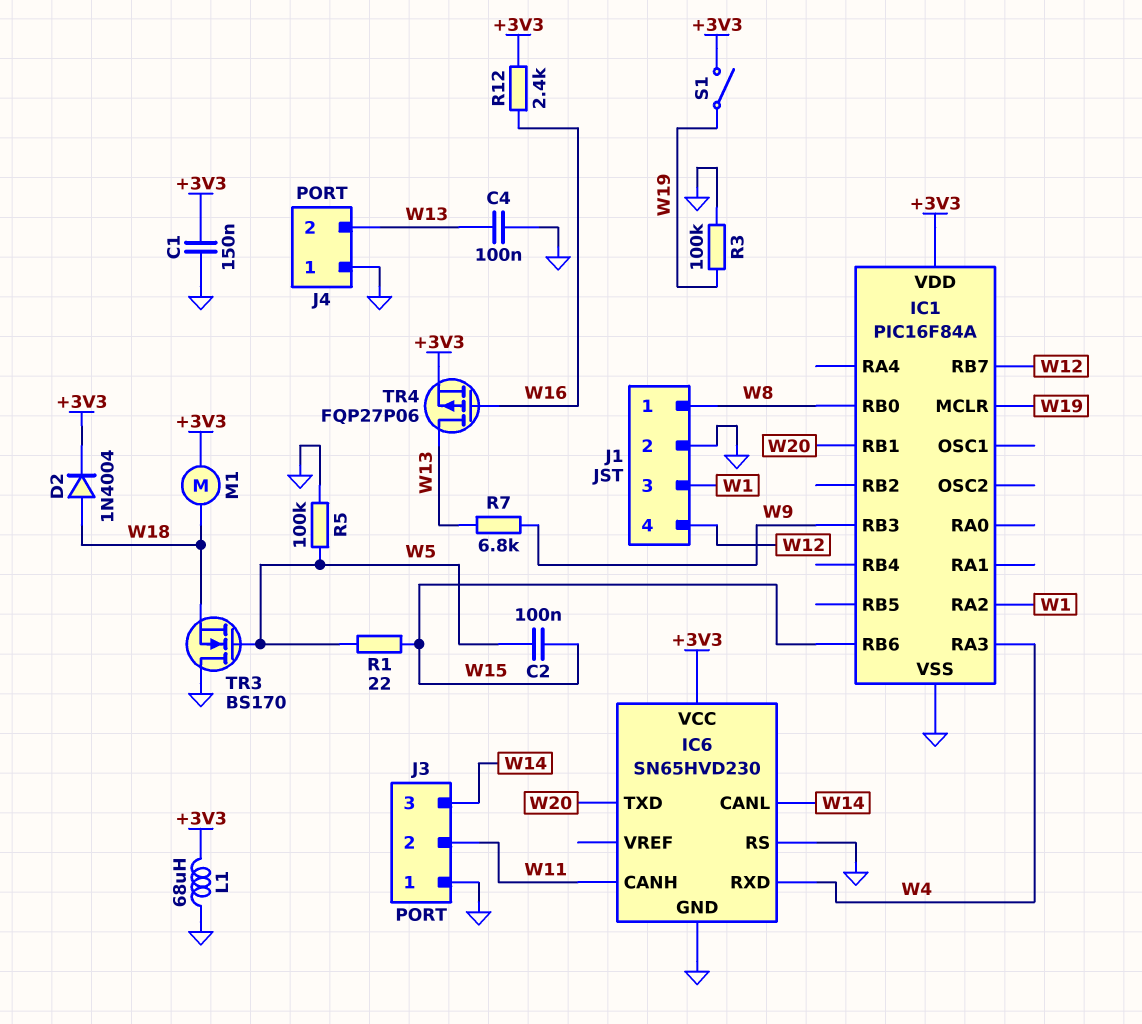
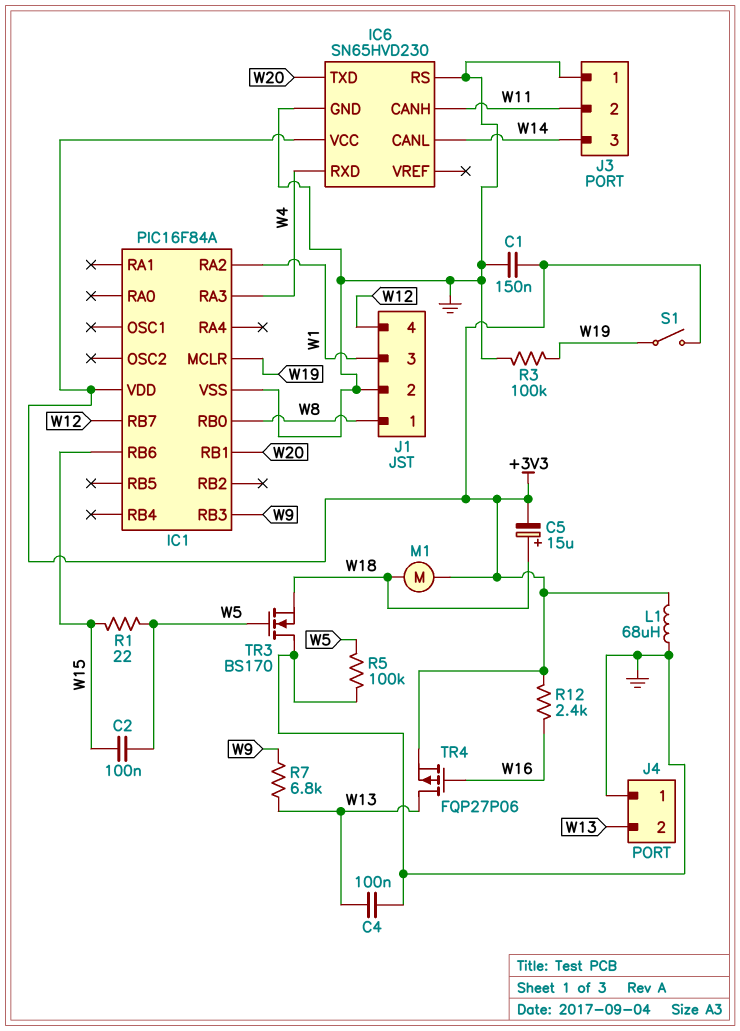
C5: none -> 15uF (plus W18, minus +3V3)
D2: diode 1N4004 (A W18, K +3V3) -> none

